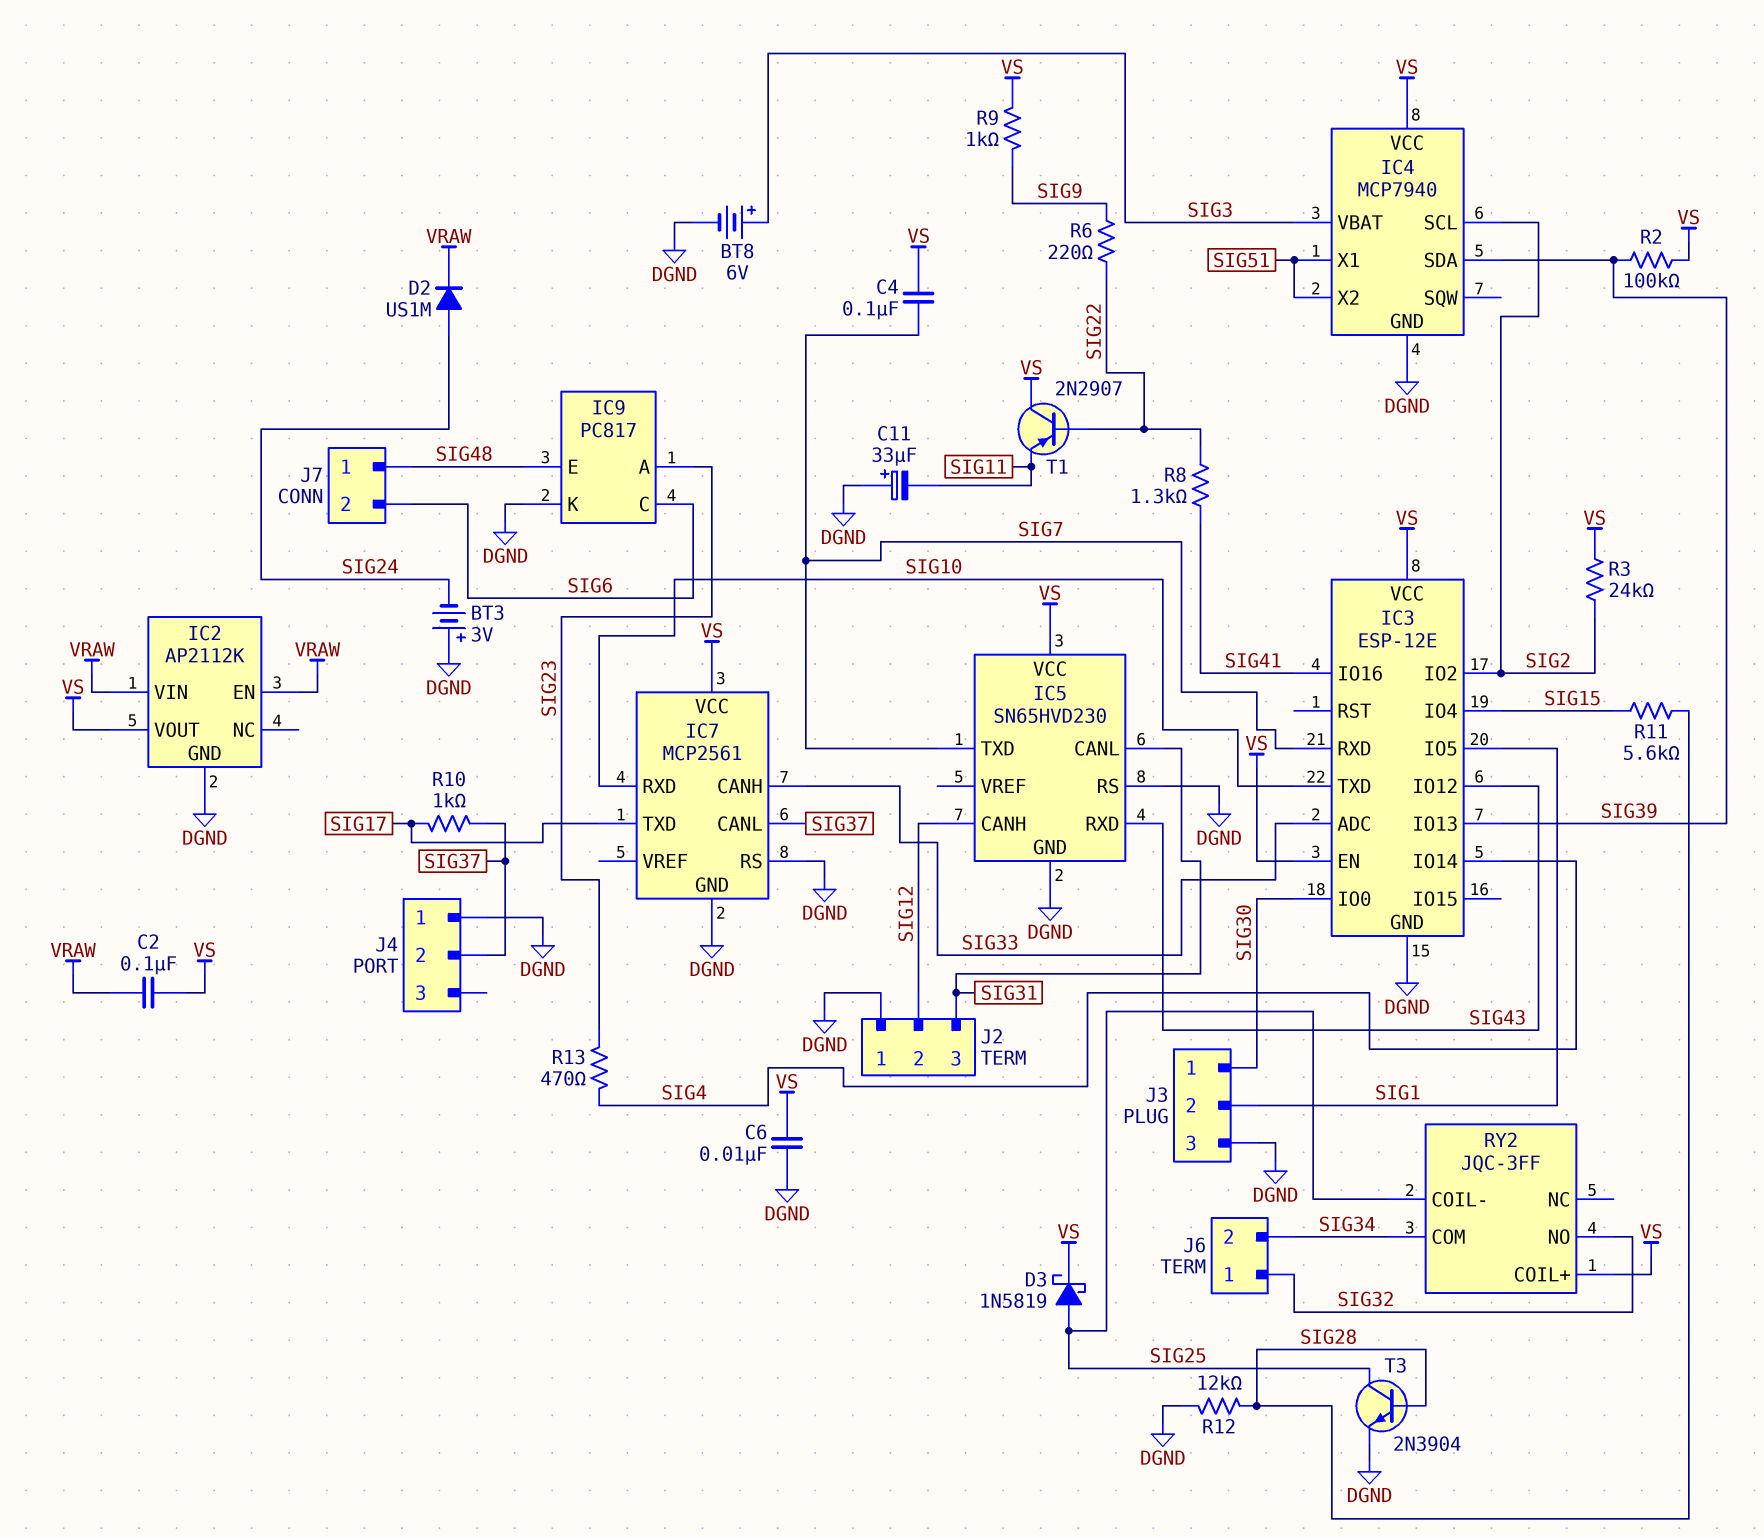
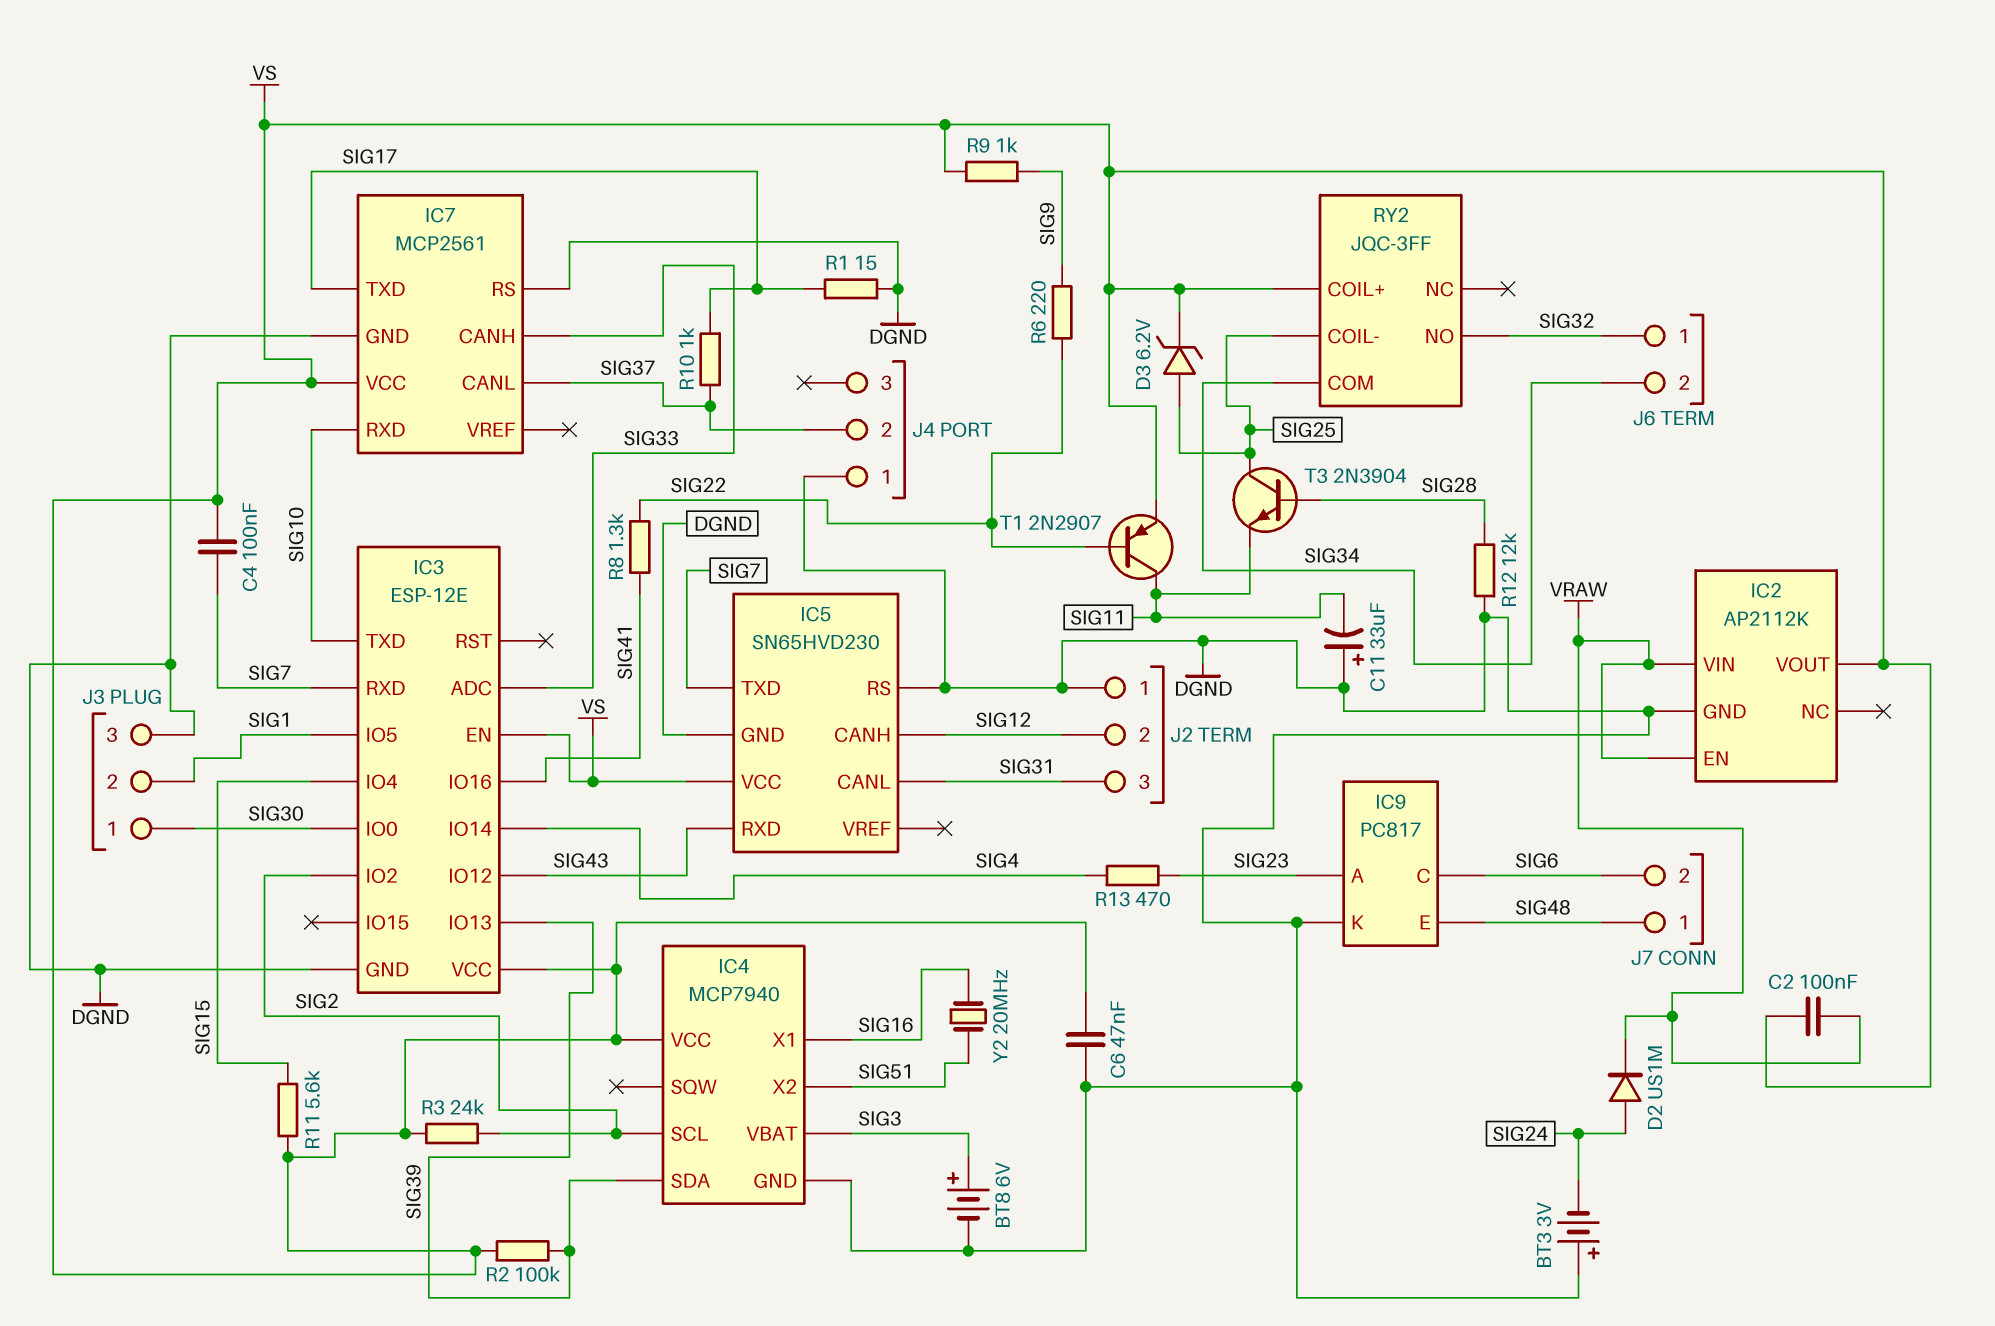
C6: 10nF (DGND, VS) -> 47nF (DGND, VS)
D3: schottky 1N5819 (A SIG25, K VS) -> zener 6.2V (A SIG25, K VS)
IC4 pin X1: SIG51 -> SIG16
R1: none -> 15 (DGND, SIG17)
R11: 5.6k (SIG15, SIG28) -> 5.6k (SIG15, VS)
T1: PNP 2N2907 (B SIG22, C VS, E SIG11) -> PNP 2N2907 (B SIG22, C SIG11, E VS)
T3: NPN 2N3904 (B SIG28, C SIG25, E DGND) -> NPN 2N3904 (B SIG28, C SIG25, E SIG11)
Y2: none -> 20MHz (SIG16, SIG51)

